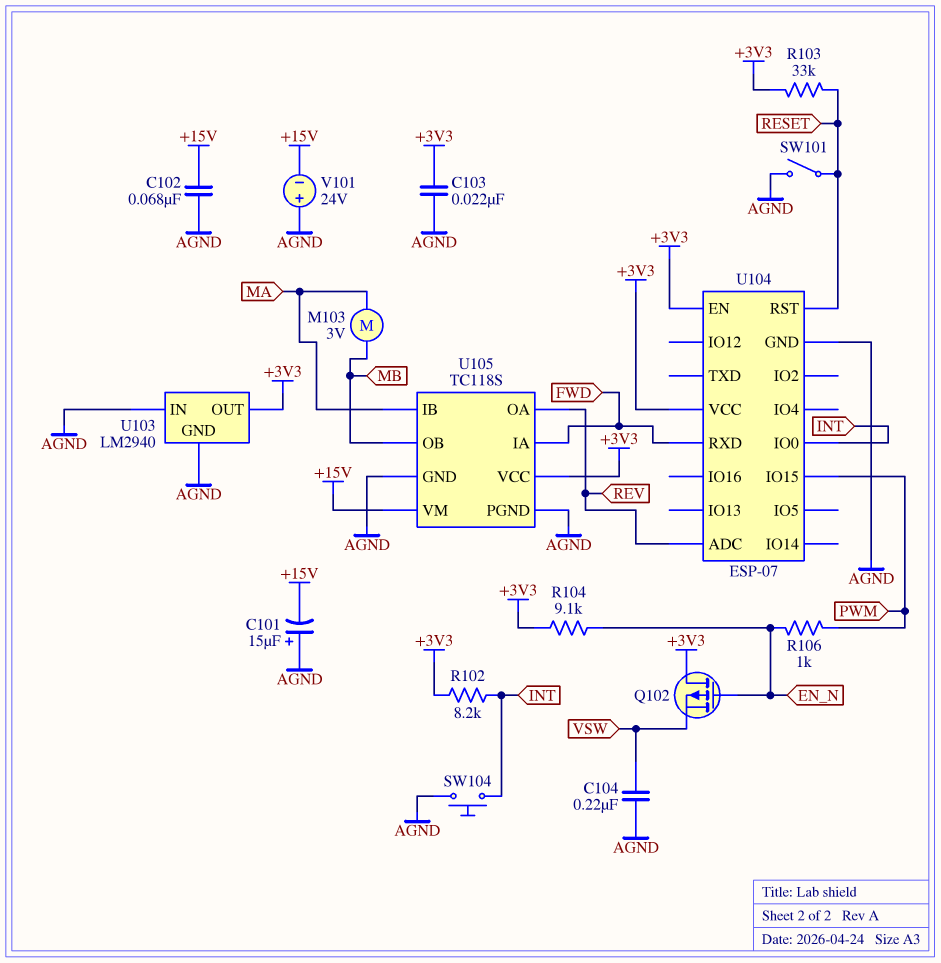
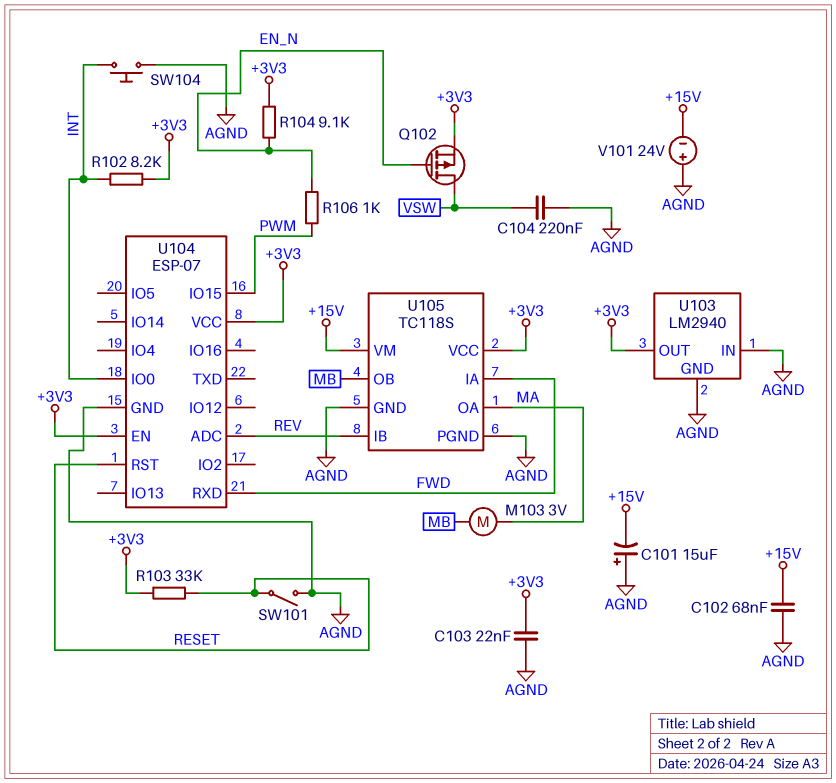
Q102: PMOS (G EN_N, D +3V3, S VSW) -> PMOS (G EN_N, D VSW, S +3V3)
U105 pin IB: MA -> REV
U105 pin OA: REV -> MA

